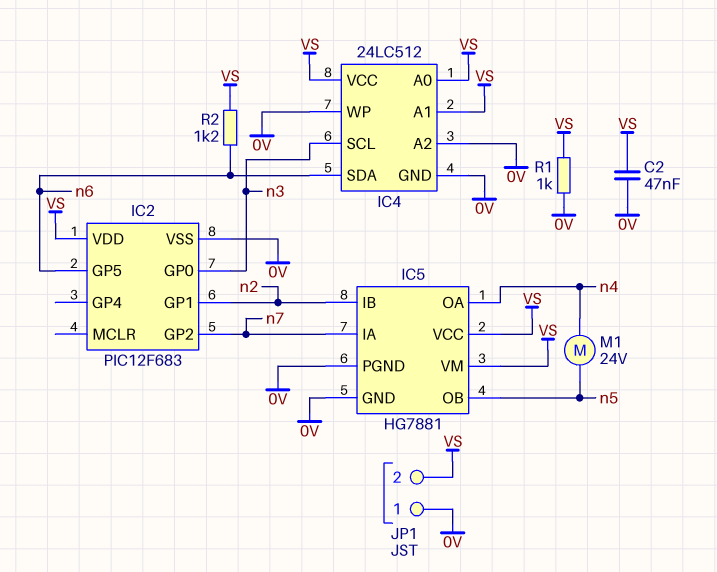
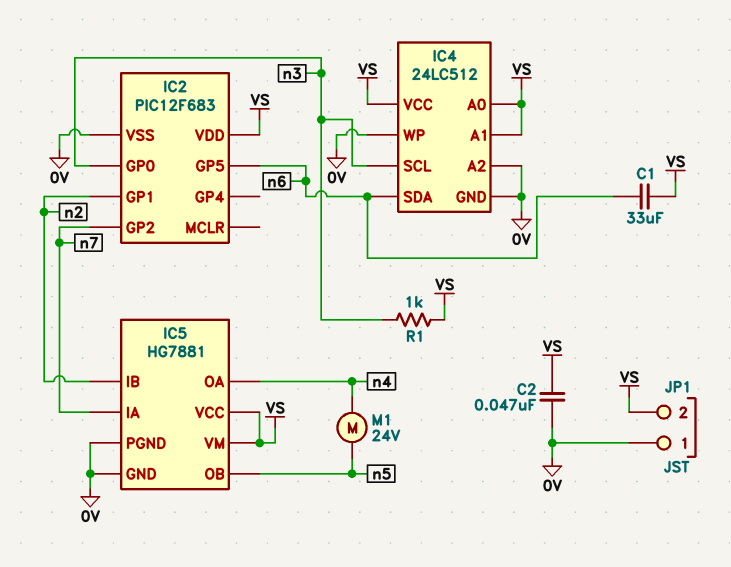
C1: none -> 33uF (VS, n6)
R1: 1k (0V, VS) -> 1k (VS, n3)
R2: 1.2k (VS, n6) -> none

